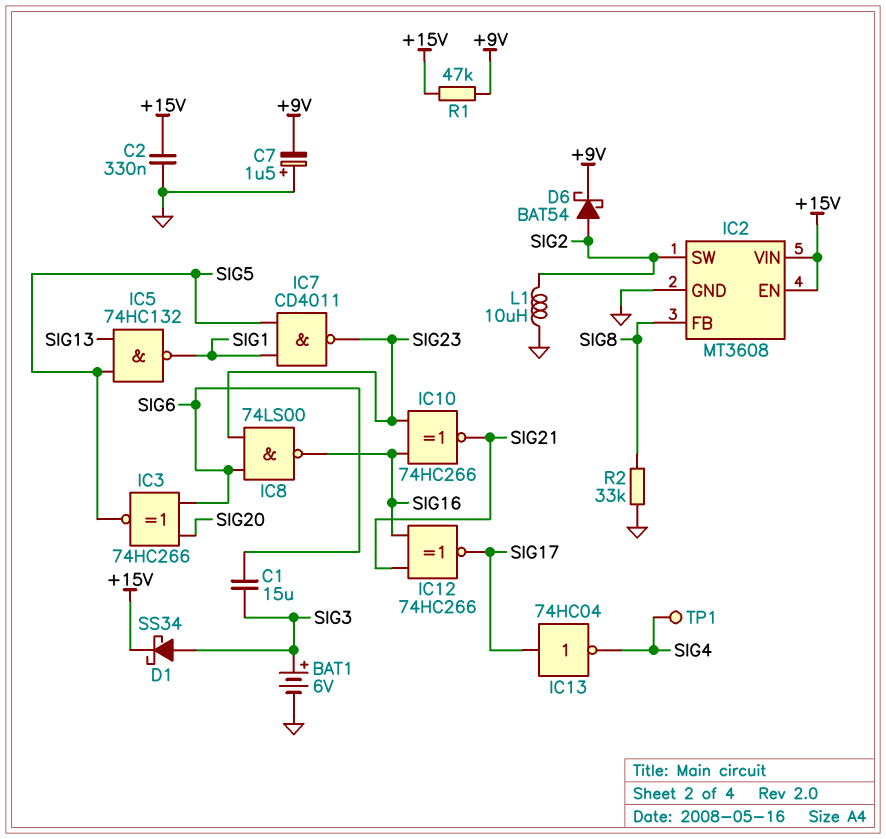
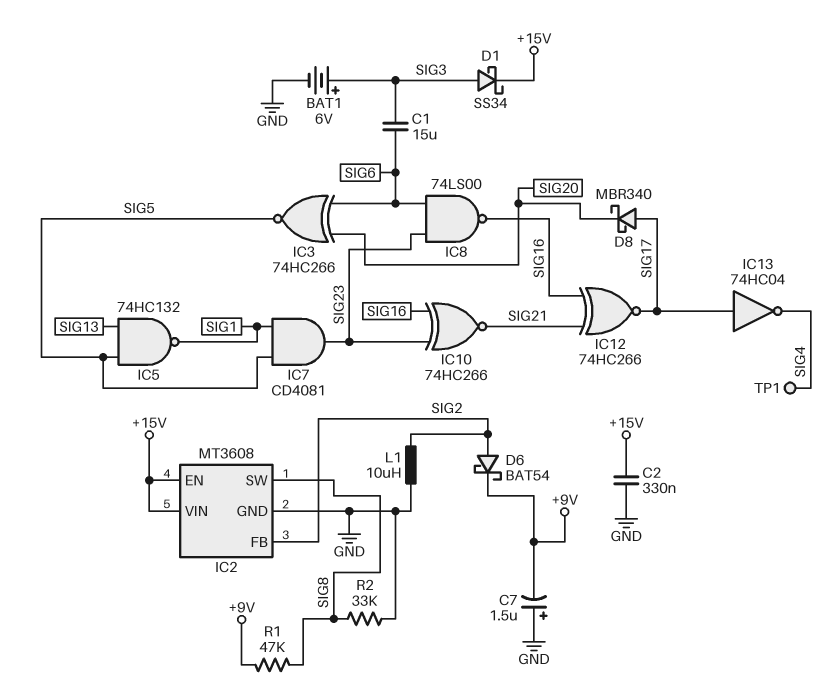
D8: none -> schottky MBR340 (A SIG17, K SIG20)
IC2 pin FB: SIG8 -> SIG2
IC2 pin SW: SIG2 -> SIG8
IC7: NAND CD4011 (in SIG1, in SIG5, out SIG23) -> AND CD4081 (in SIG1, in SIG5, out SIG23)
R1: 47k (+9V, +15V) -> 47k (+9V, SIG8)

